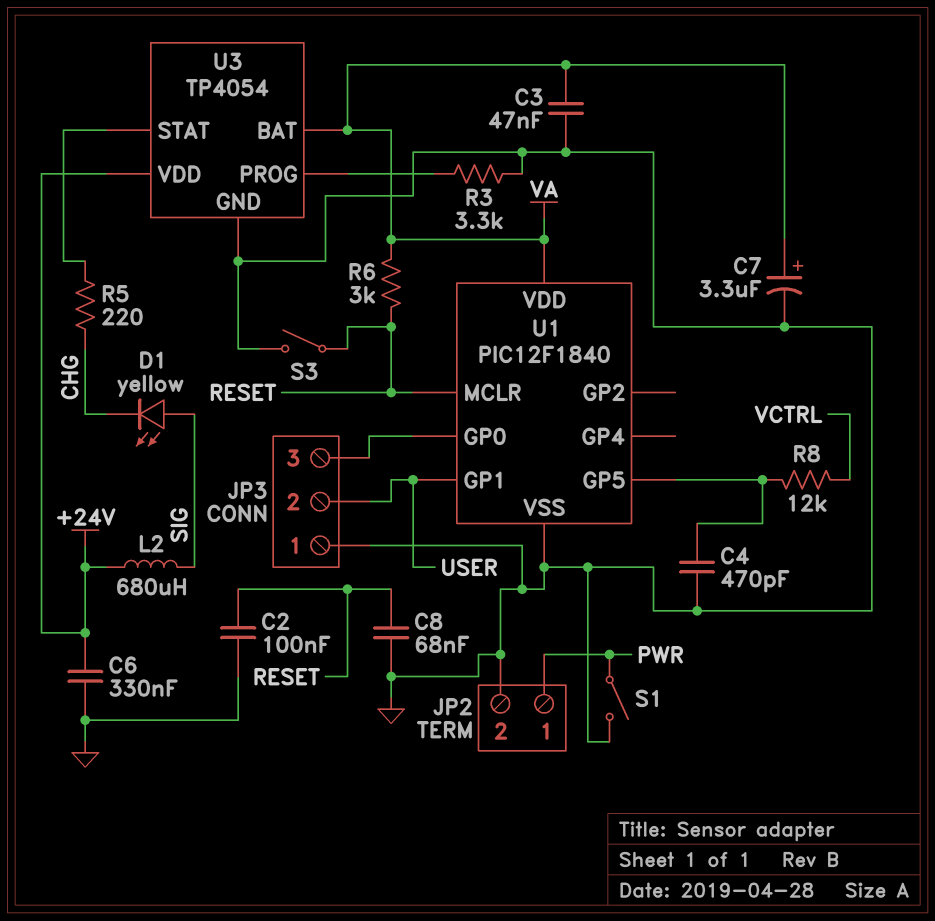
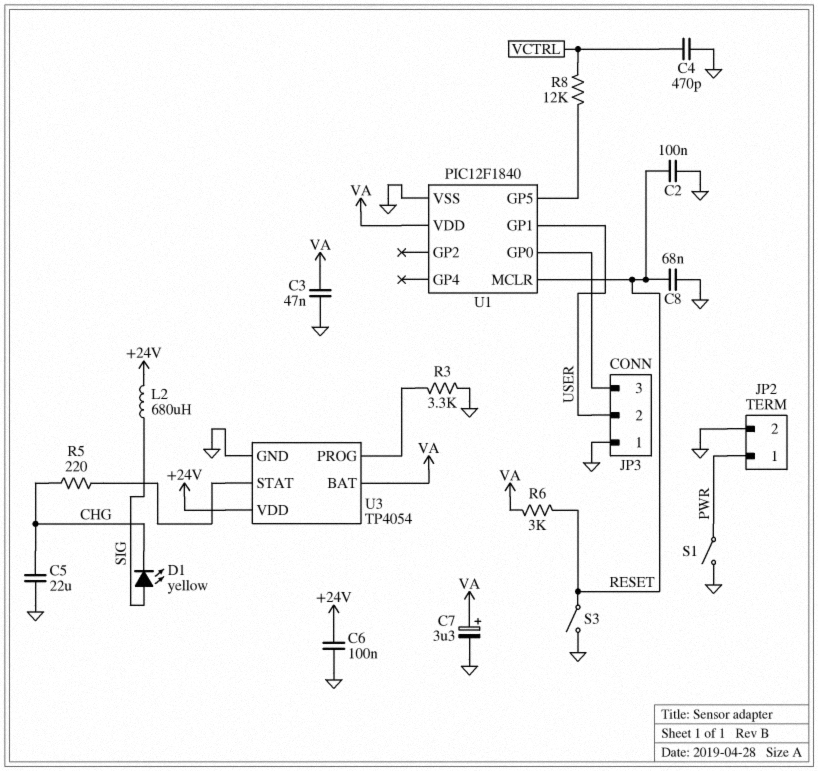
C4: 470pF (GND, U1/GP5) -> 470pF (GND, VCTRL)
C5: none -> 22uF (CHG, GND)
C6: 330nF (+24V, GND) -> 100nF (+24V, GND)

